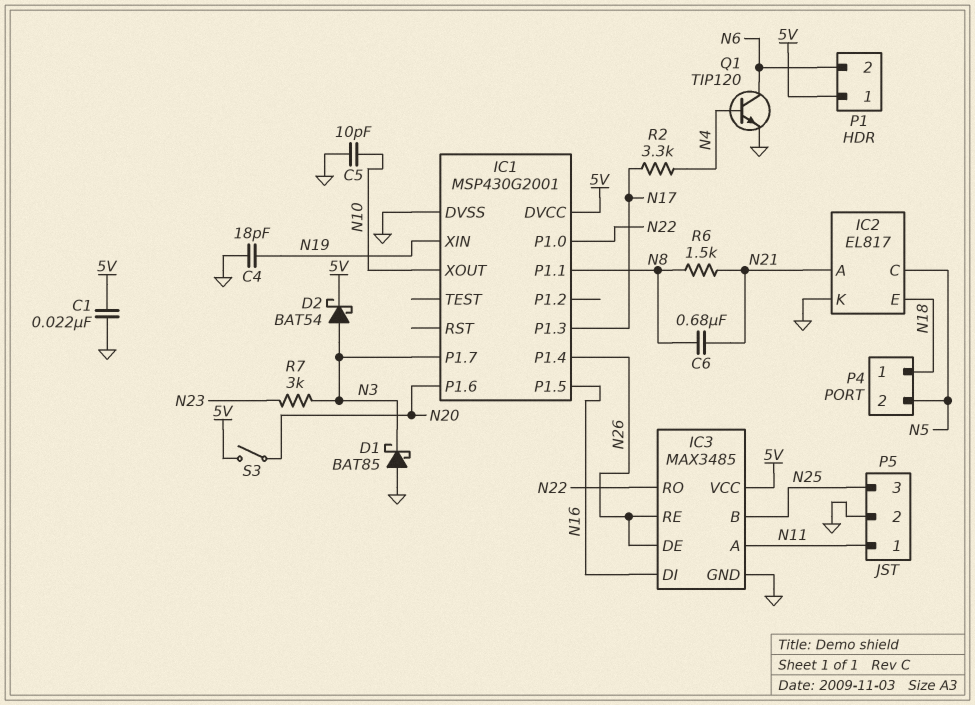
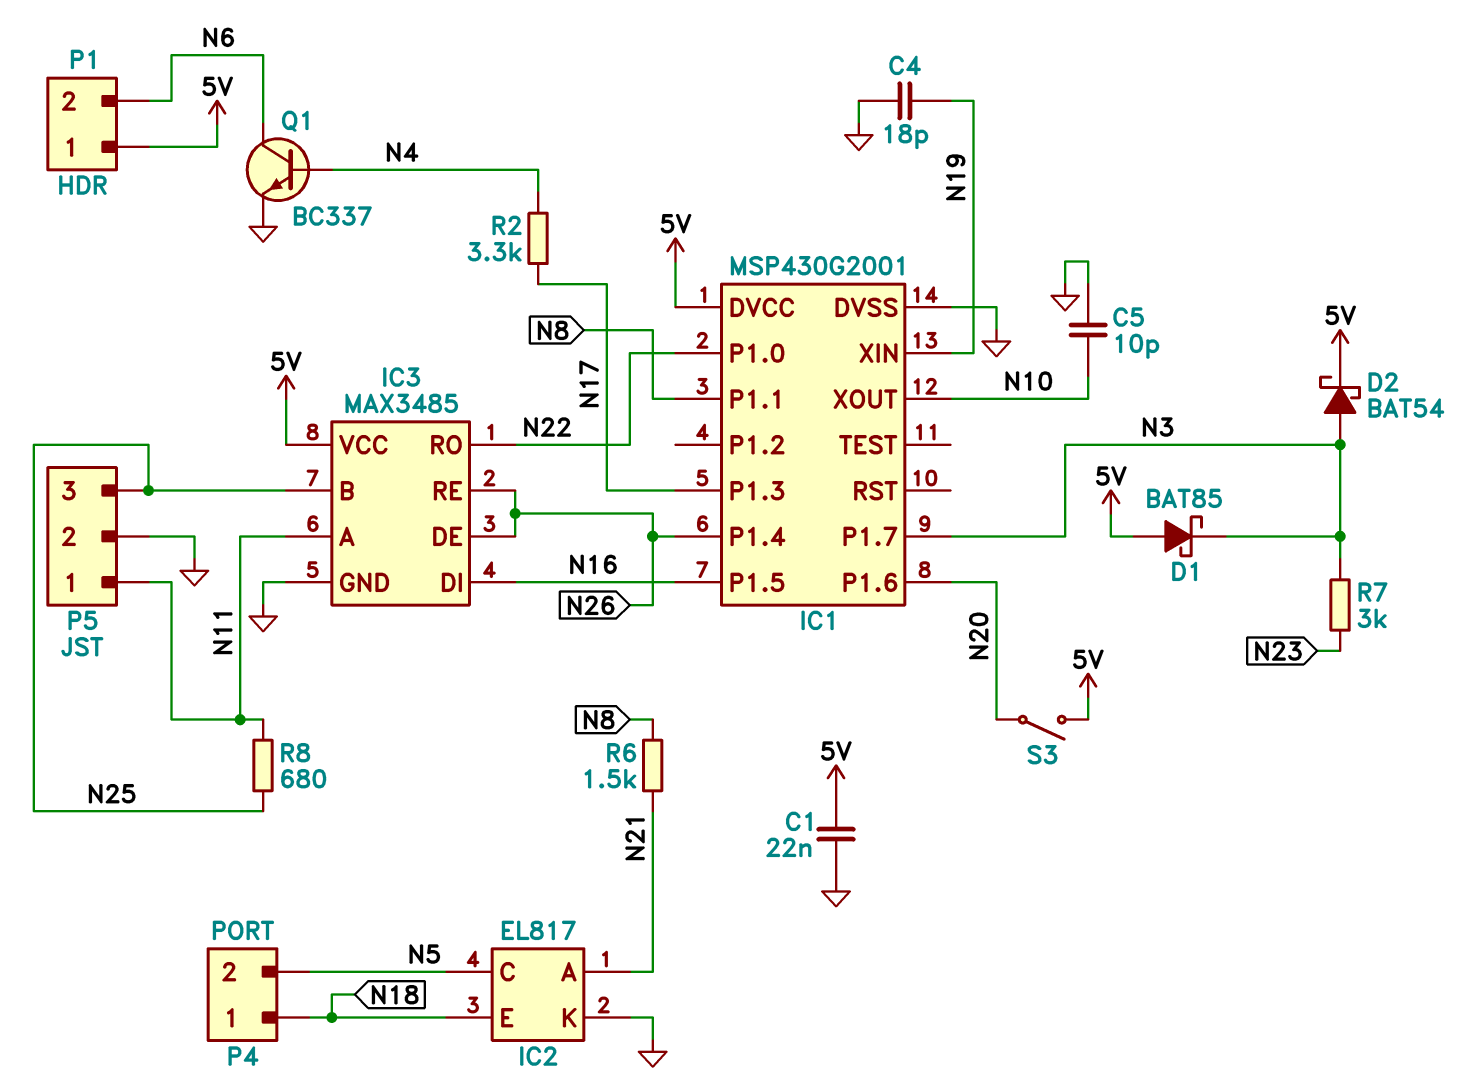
C6: 680nF (N8, N21) -> none
D1: schottky BAT85 (A GND, K N3) -> schottky BAT85 (A 5V, K N3)
Q1: NPN TIP120 (B N4, C N6, E GND) -> NPN BC337 (B N4, C N6, E GND)
R8: none -> 680 (N11, N25)

